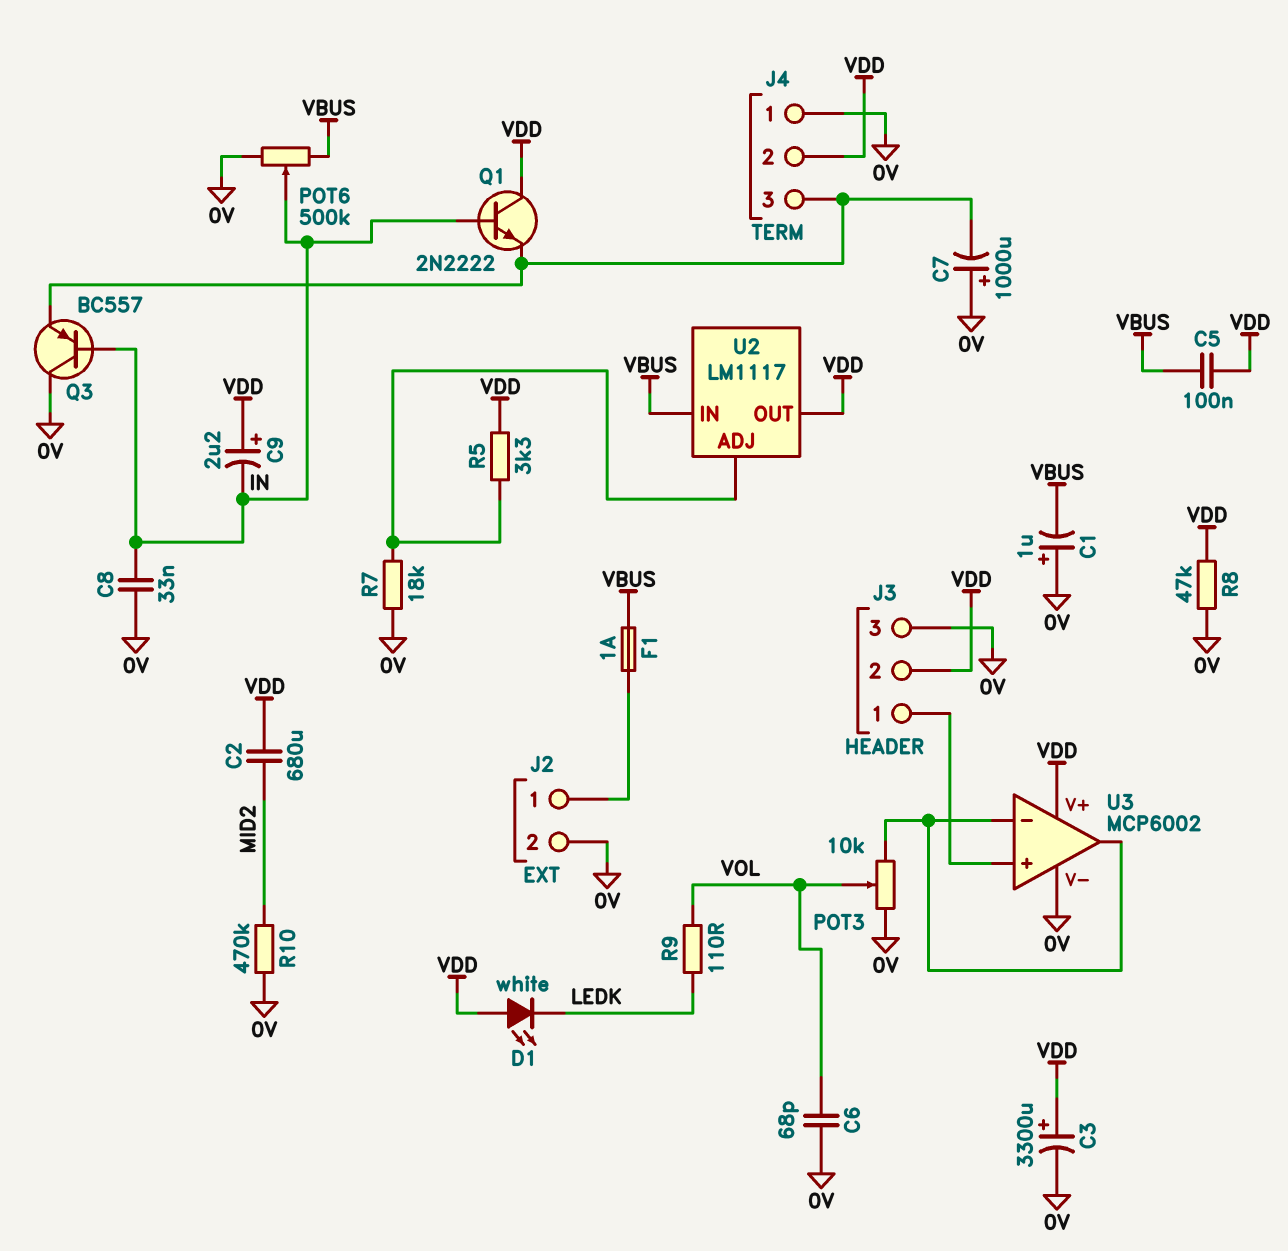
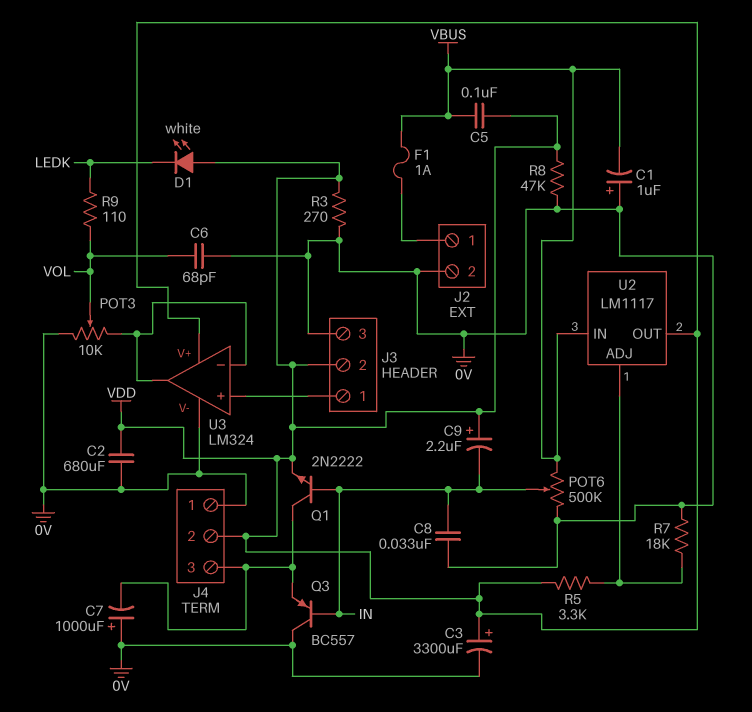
C2: 680uF (MID2, VDD) -> 680uF (0V, VDD)
Q1: NPN 2N2222 (B IN, C VDD, E J4/3) -> NPN 2N2222 (B IN, C J4/3, E VDD)
R3: none -> 270 (0V, VDD)
R10: 470k (0V, MID2) -> none
U3: MCP6002 -> LM324

